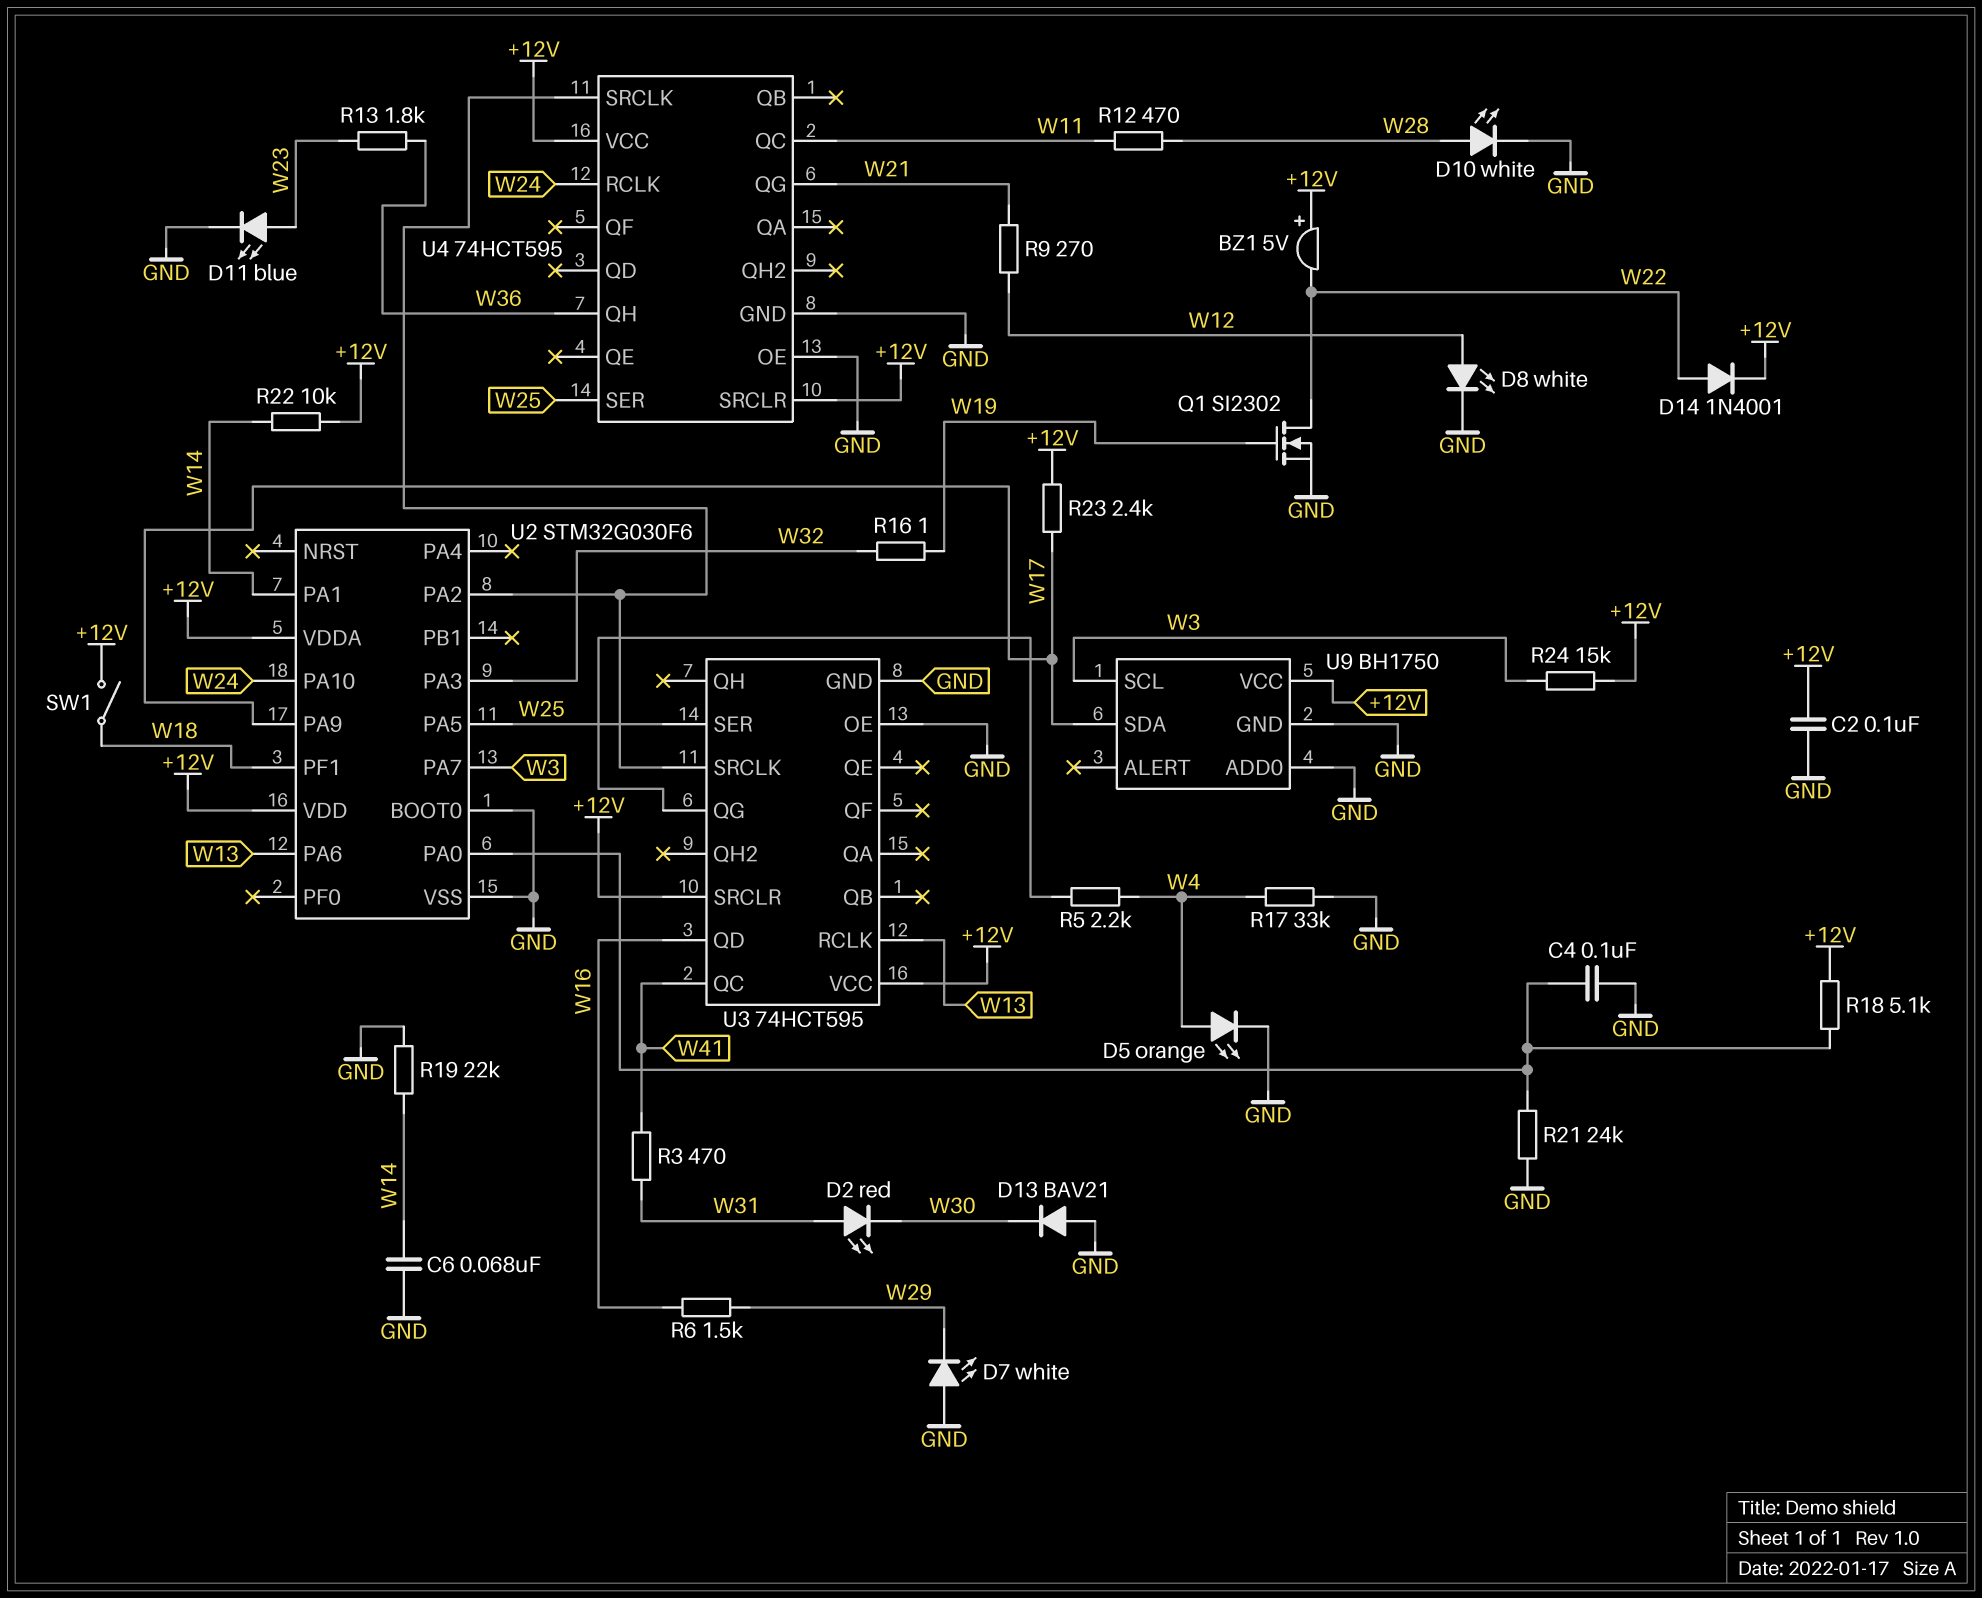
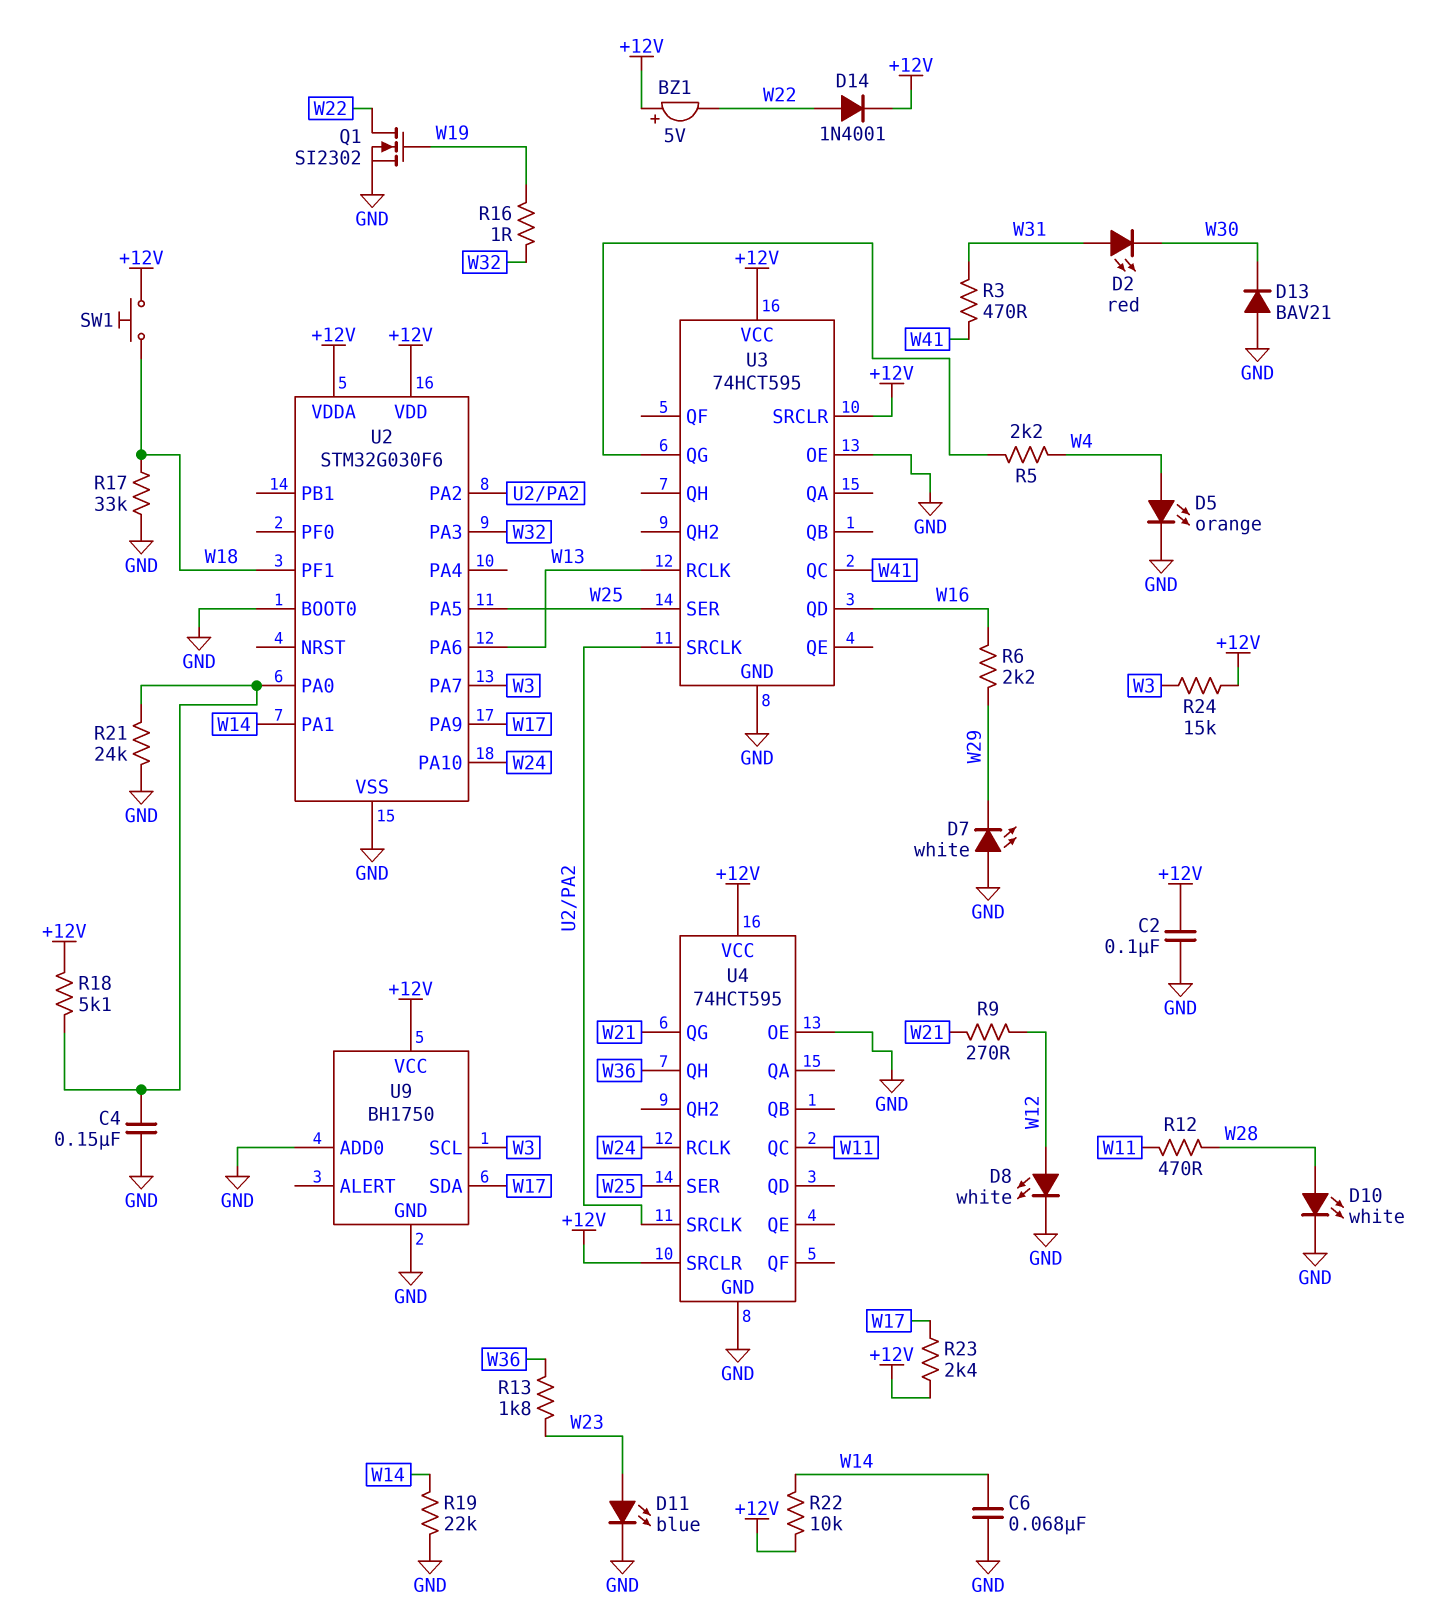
C4: 100nF (GND, U2/PA0) -> 150nF (GND, U2/PA0)
R6: 1.5k (W16, W29) -> 2.2k (W16, W29)
R17: 33k (GND, W4) -> 33k (GND, W18)
SW1: switch (+12V, W18) -> button (+12V, W18)

